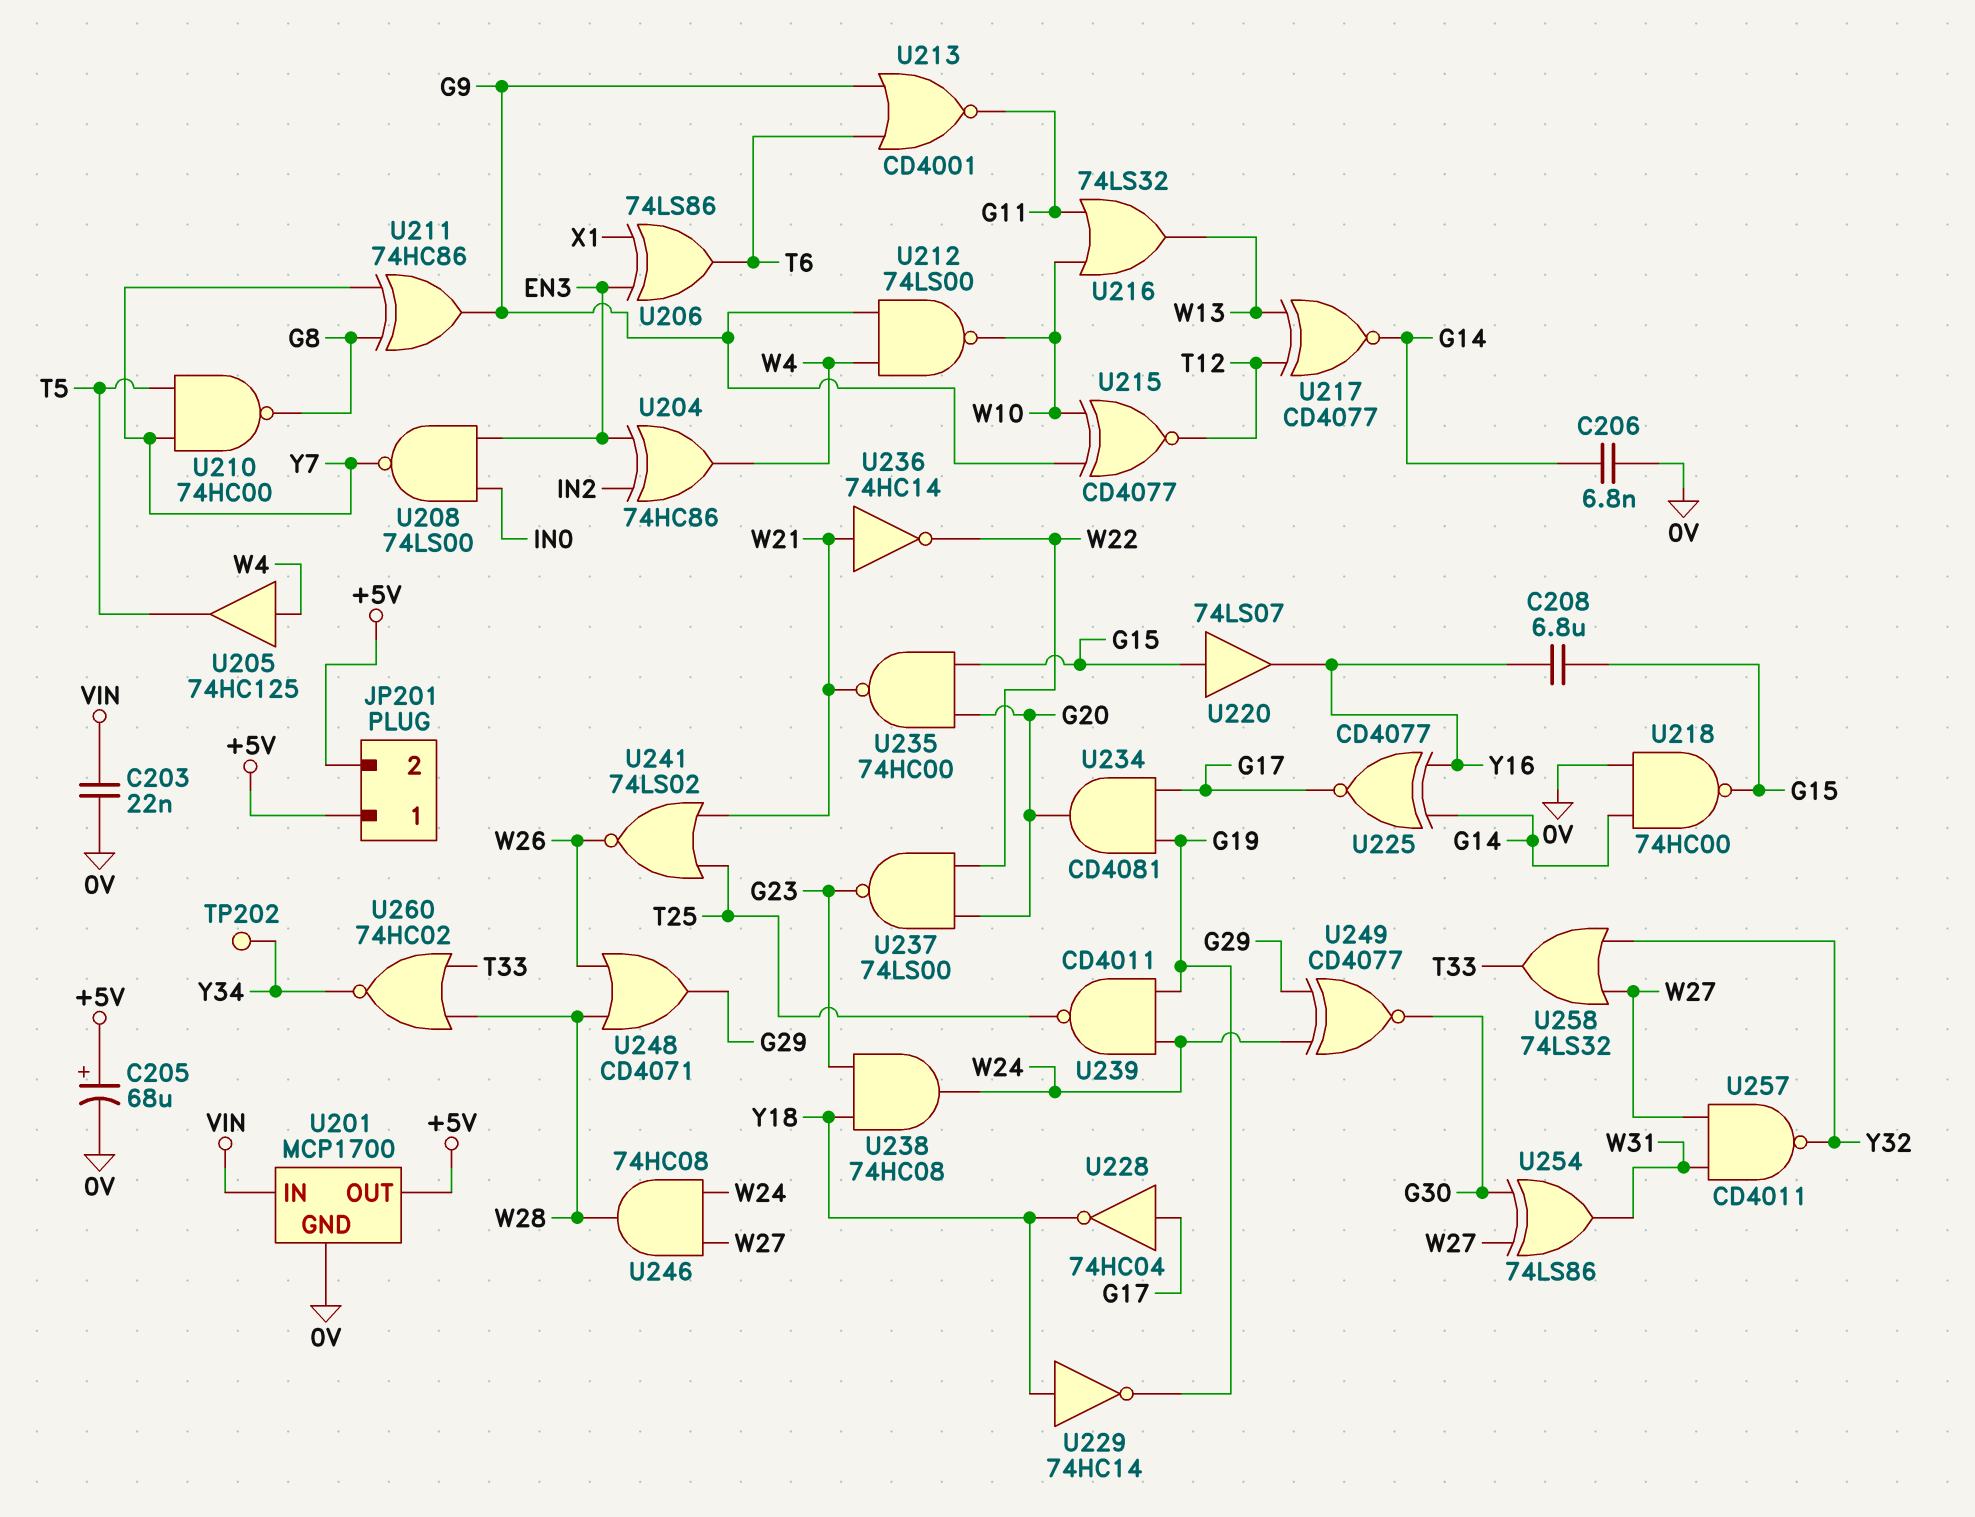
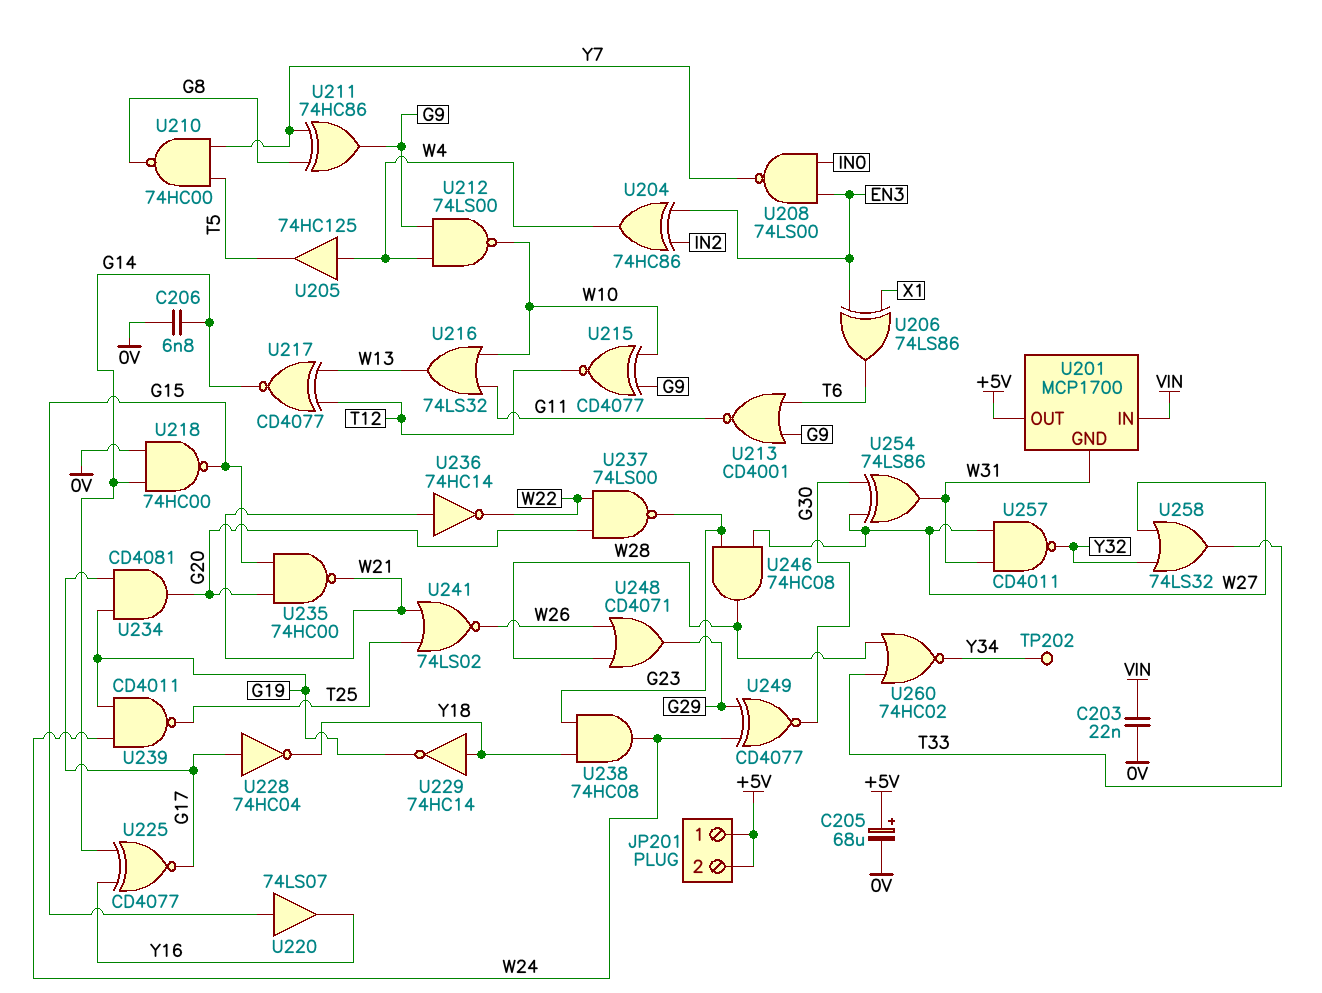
C208: 6.8uF (G15, Y16) -> none
U201 pin GND: 0V -> W31
U246: AND 74HC08 (in W24, in W27, out W28) -> AND 74HC08 (in G23, in W27, out W28)

